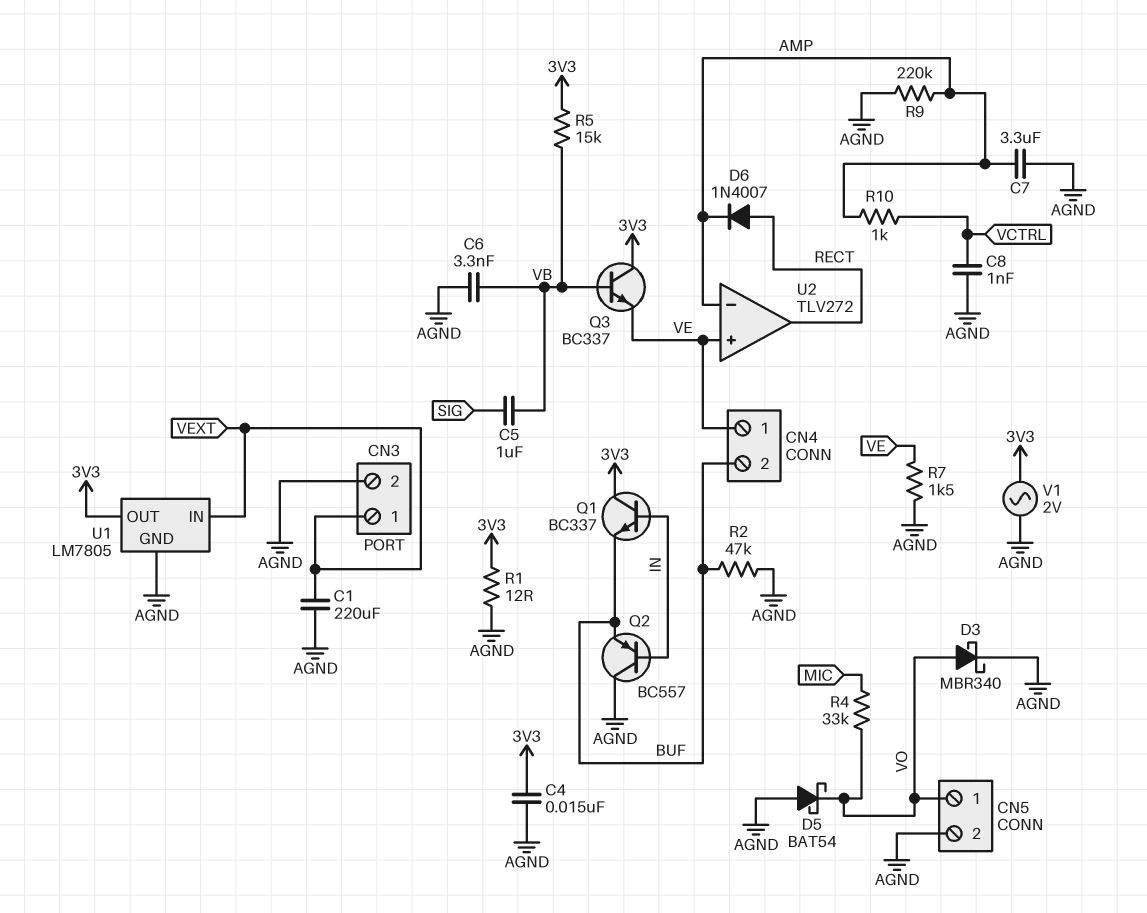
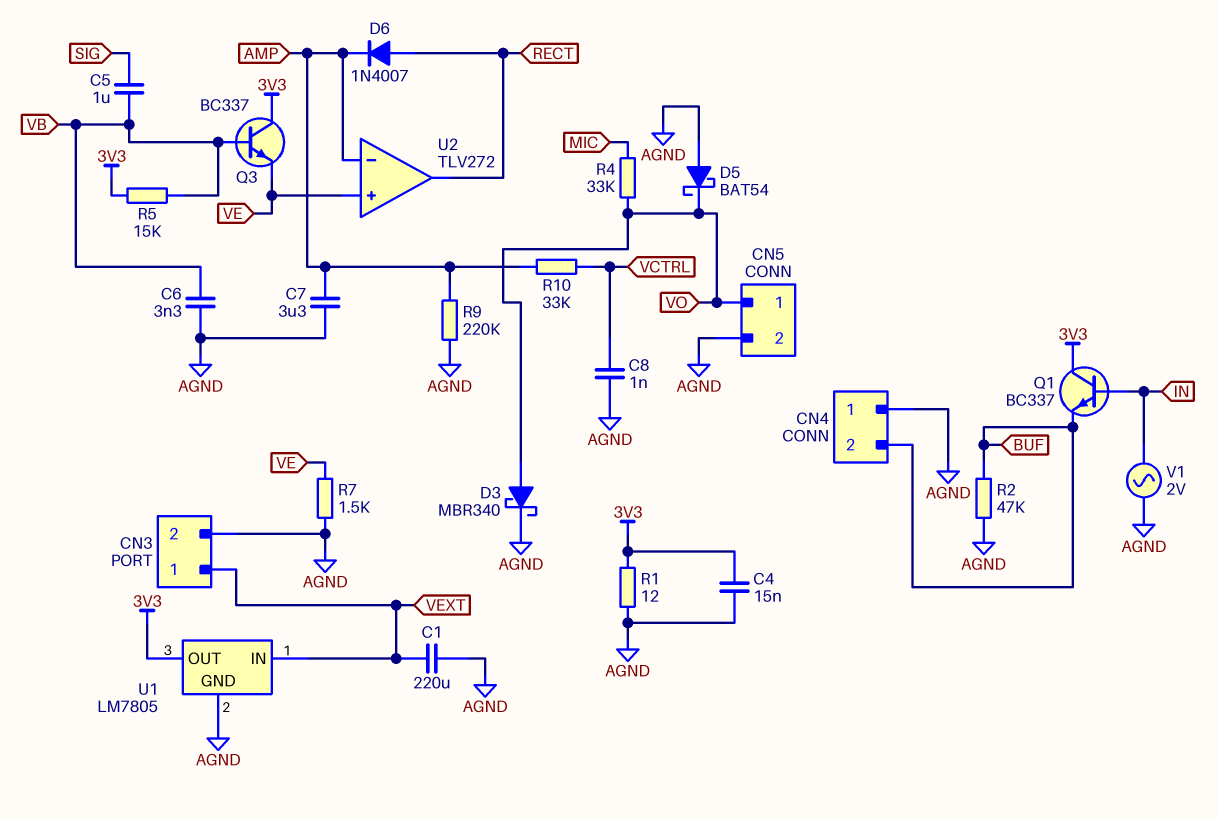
CN4 pin 1: VE -> AGND
Q2: PNP BC557 (B IN, C AGND, E BUF) -> none
R10: 1k (AMP, VCTRL) -> 33k (AMP, VCTRL)
V1: AC 2V (3V3, AGND) -> AC 2V (AGND, IN)

